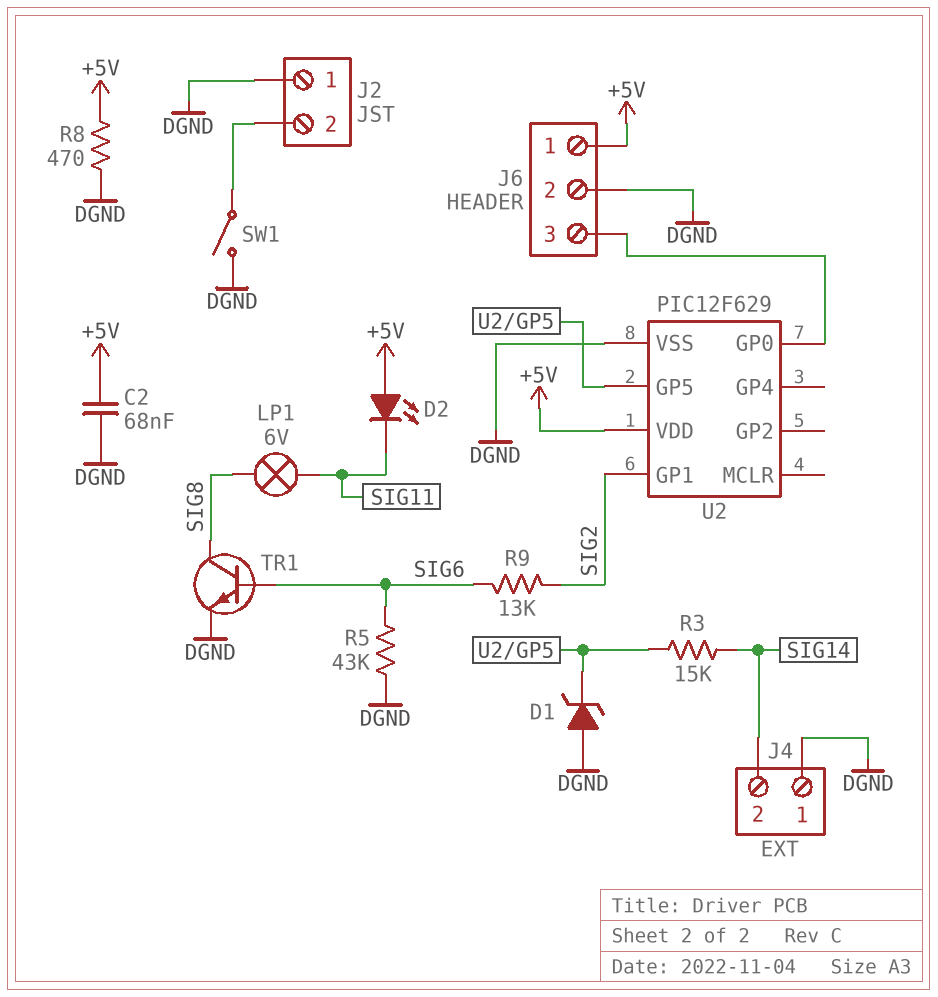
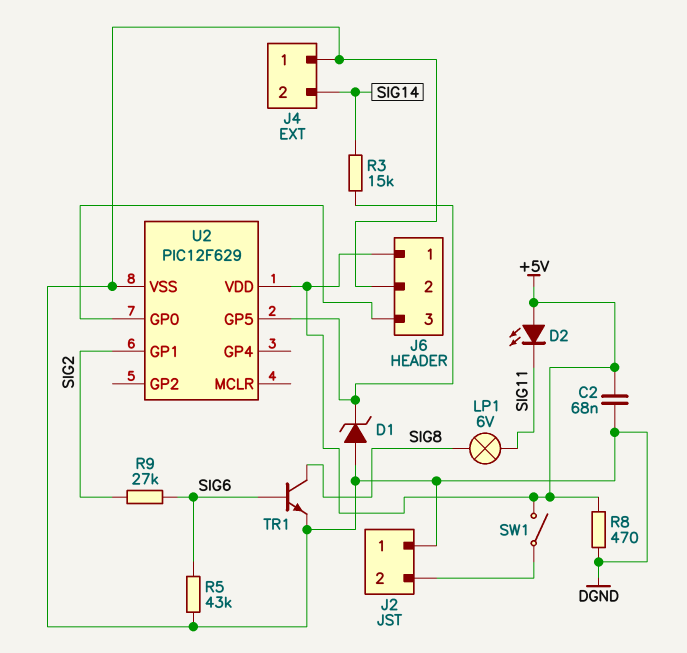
R9: 13k (SIG2, SIG6) -> 27k (SIG2, SIG6)
SW1: switch (DGND, J2/2) -> switch (+5V, J2/2)

